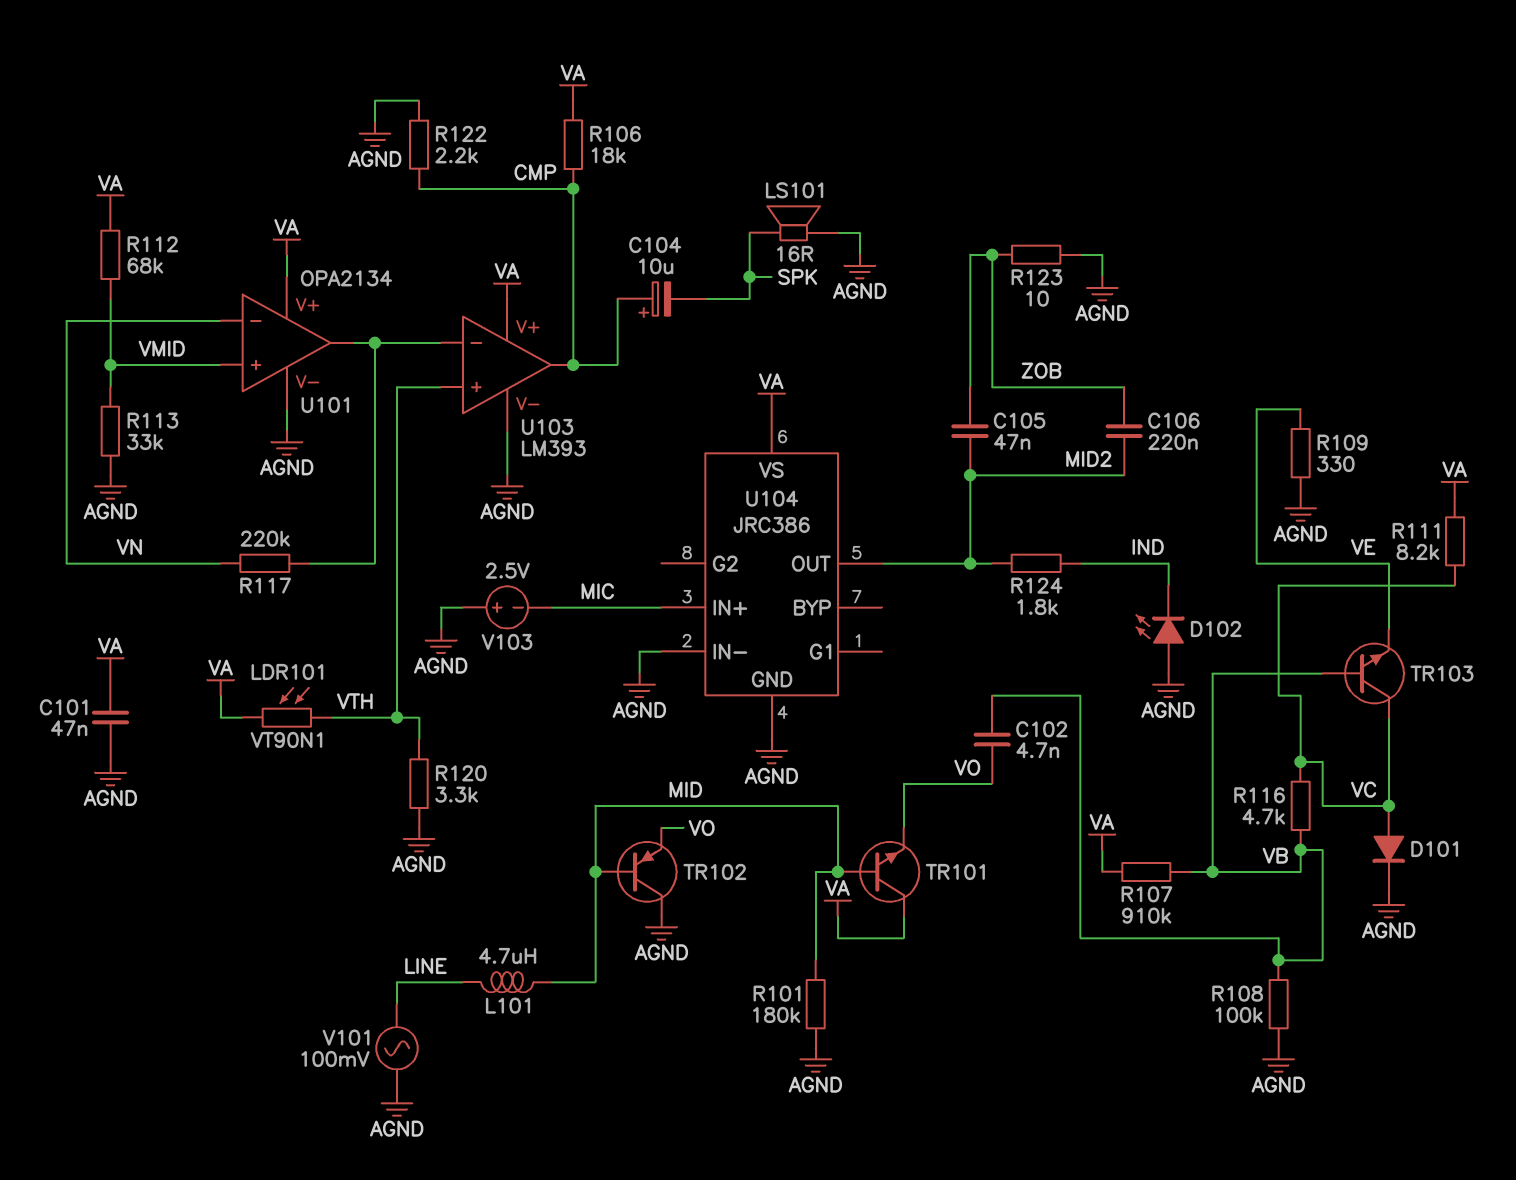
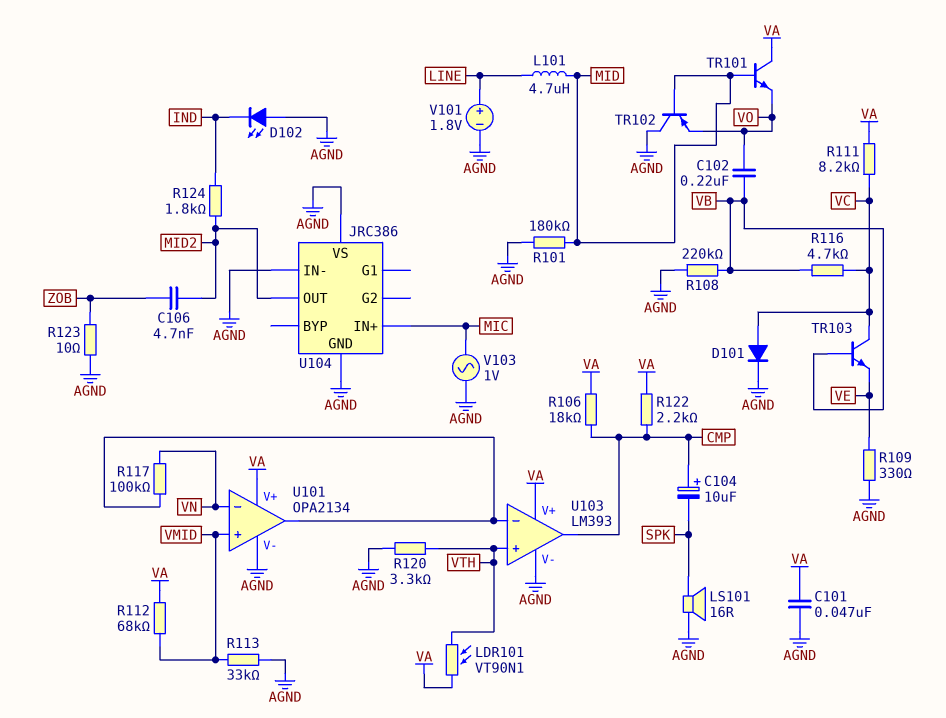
C102: 4.7nF (VB, VO) -> 220nF (VB, VO)
C105: 47nF (MID2, ZOB) -> none
C106: 220nF (MID2, ZOB) -> 4.7nF (MID2, ZOB)
R107: 910k (VA, VB) -> none
R108: 100k (AGND, VB) -> 220k (AGND, VB)
R117: 220k (U101/out, VN) -> 100k (U101/out, VN)
R122: 2.2k (AGND, CMP) -> 2.2k (CMP, VA)
U104 pin VS: VA -> AGND
V101: AC 100mV (AGND, LINE) -> 1.8V (plus LINE, minus AGND)
V103: 2.5V (plus AGND, minus MIC) -> AC 1V (AGND, MIC)

